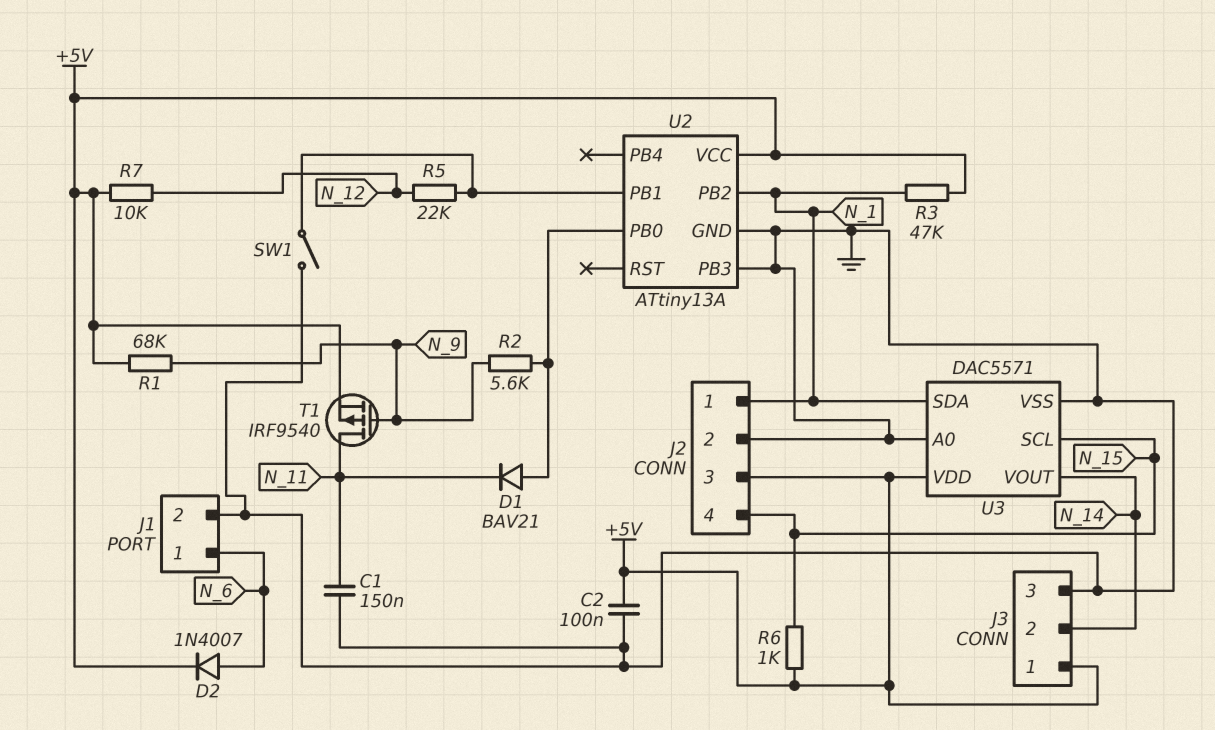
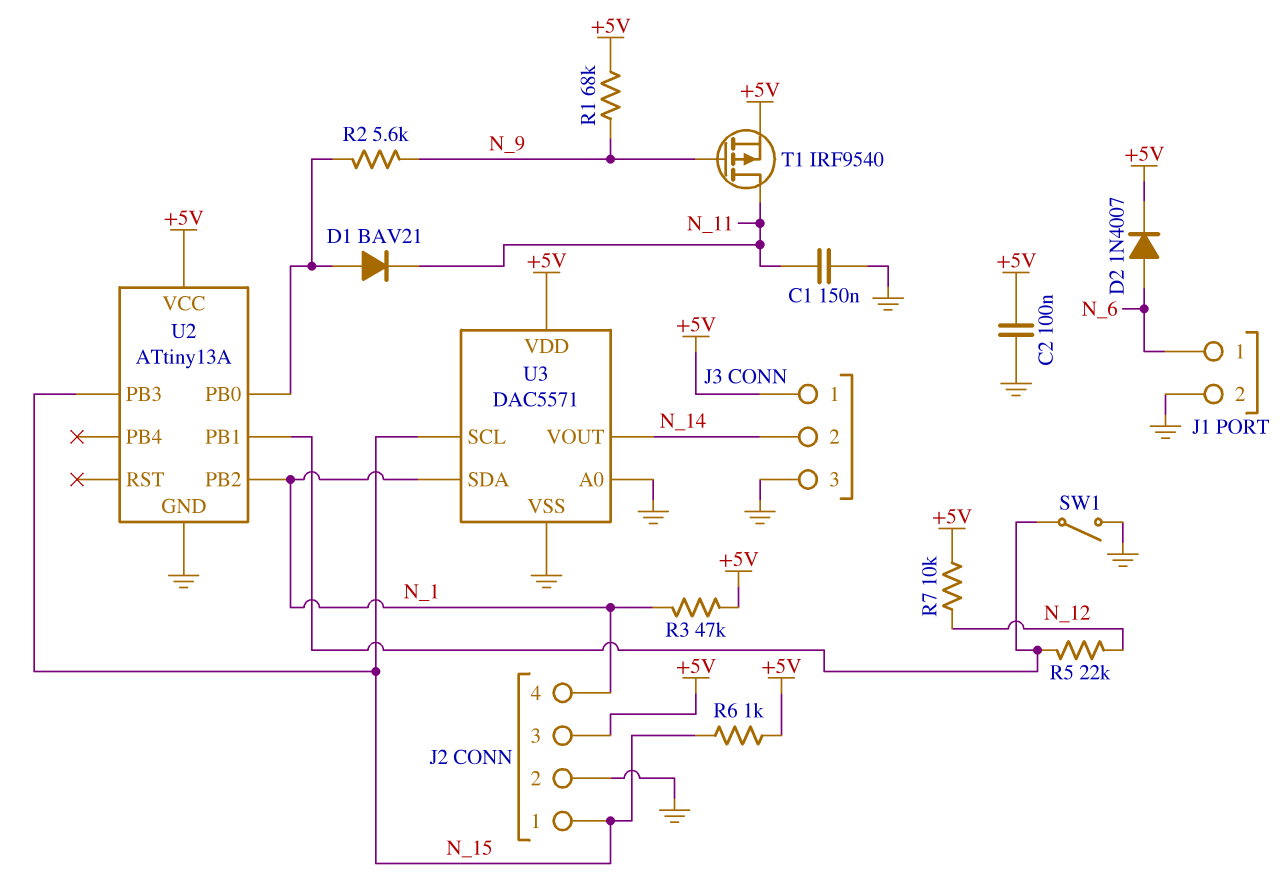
J2 pin 1: N_1 -> N_15
J2 pin 4: N_15 -> N_1
U2 pin PB3: GND -> N_15

